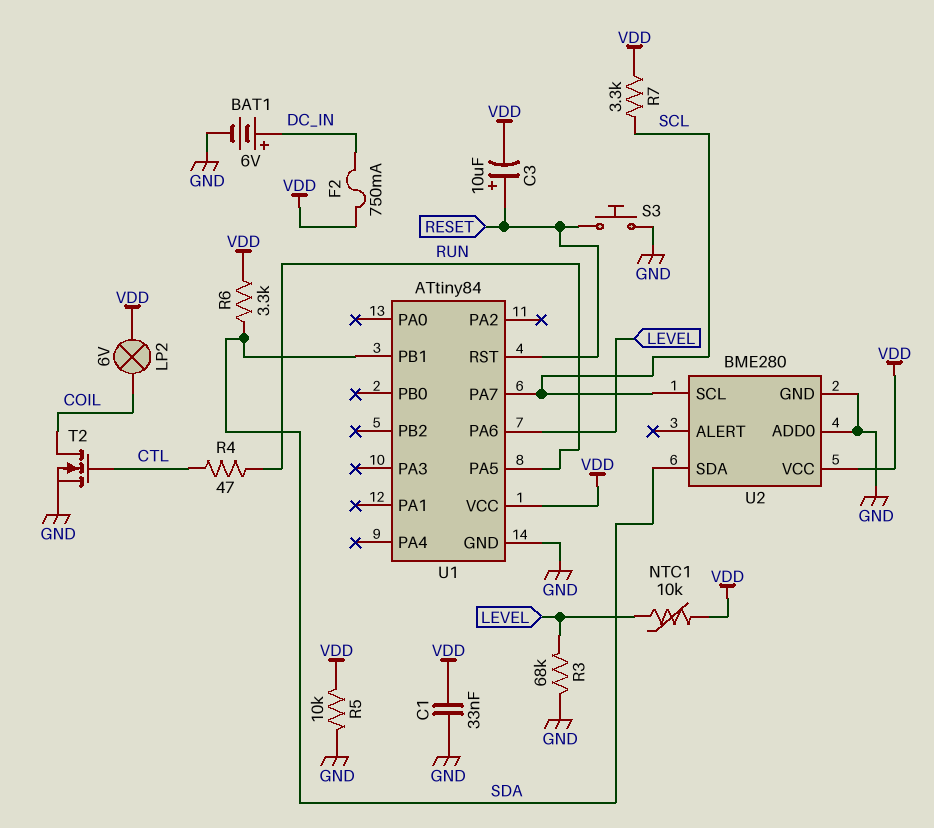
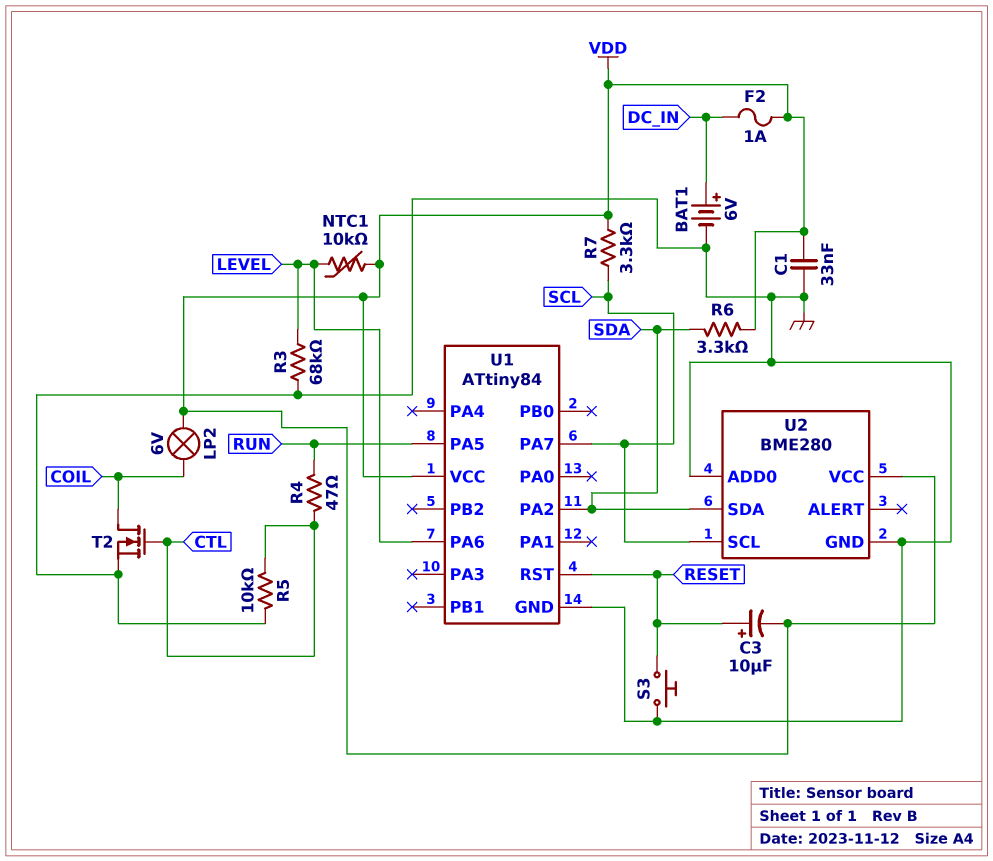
F2: 750mA (DC_IN, VDD) -> 1A (DC_IN, VDD)
R5: 10k (GND, VDD) -> 10k (CTL, GND)
U1 pin PA2: none -> SDA
U1 pin PB1: SDA -> none

